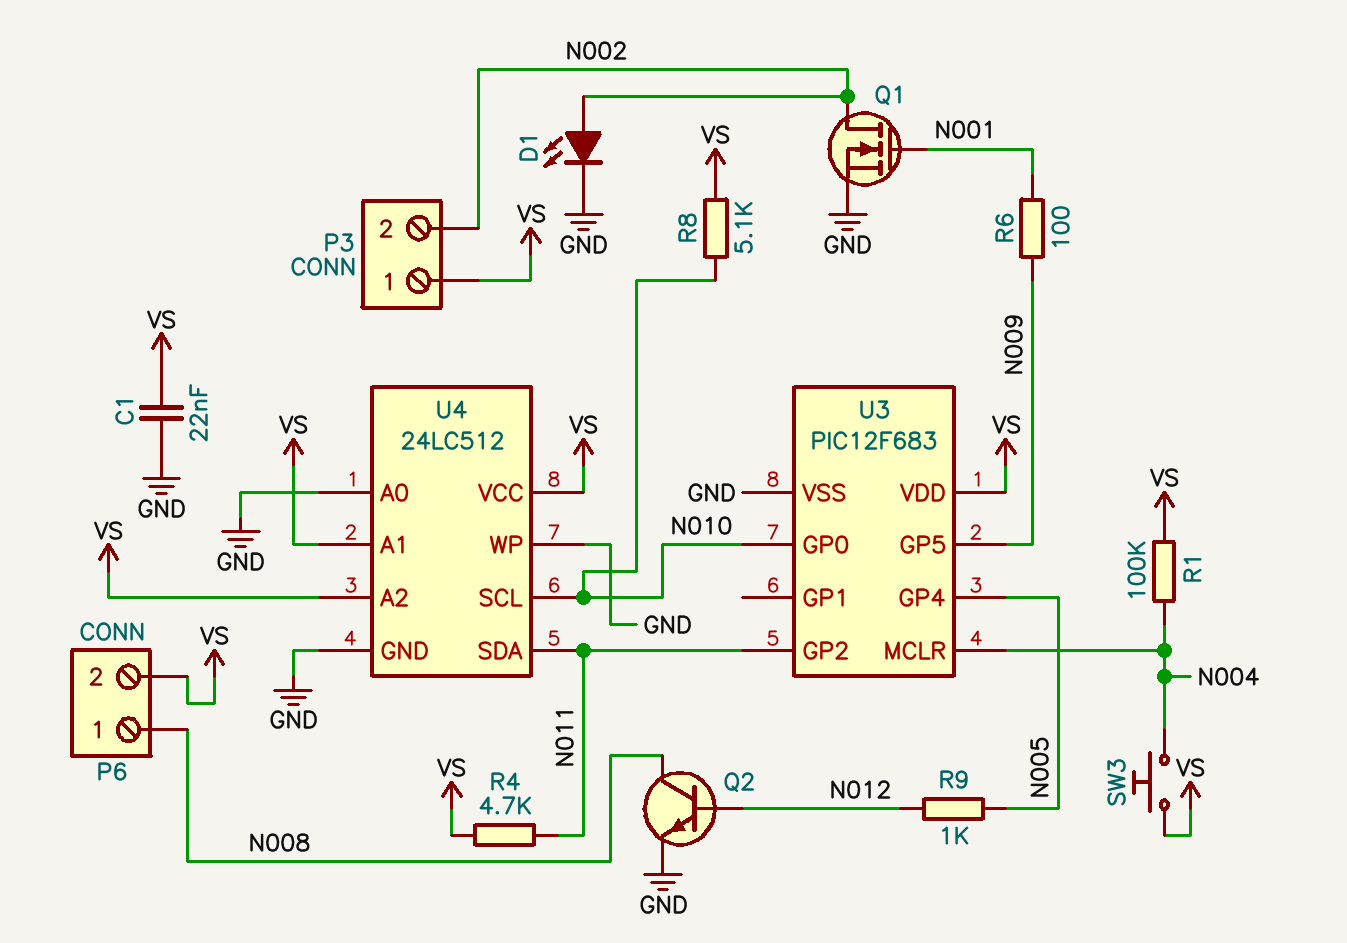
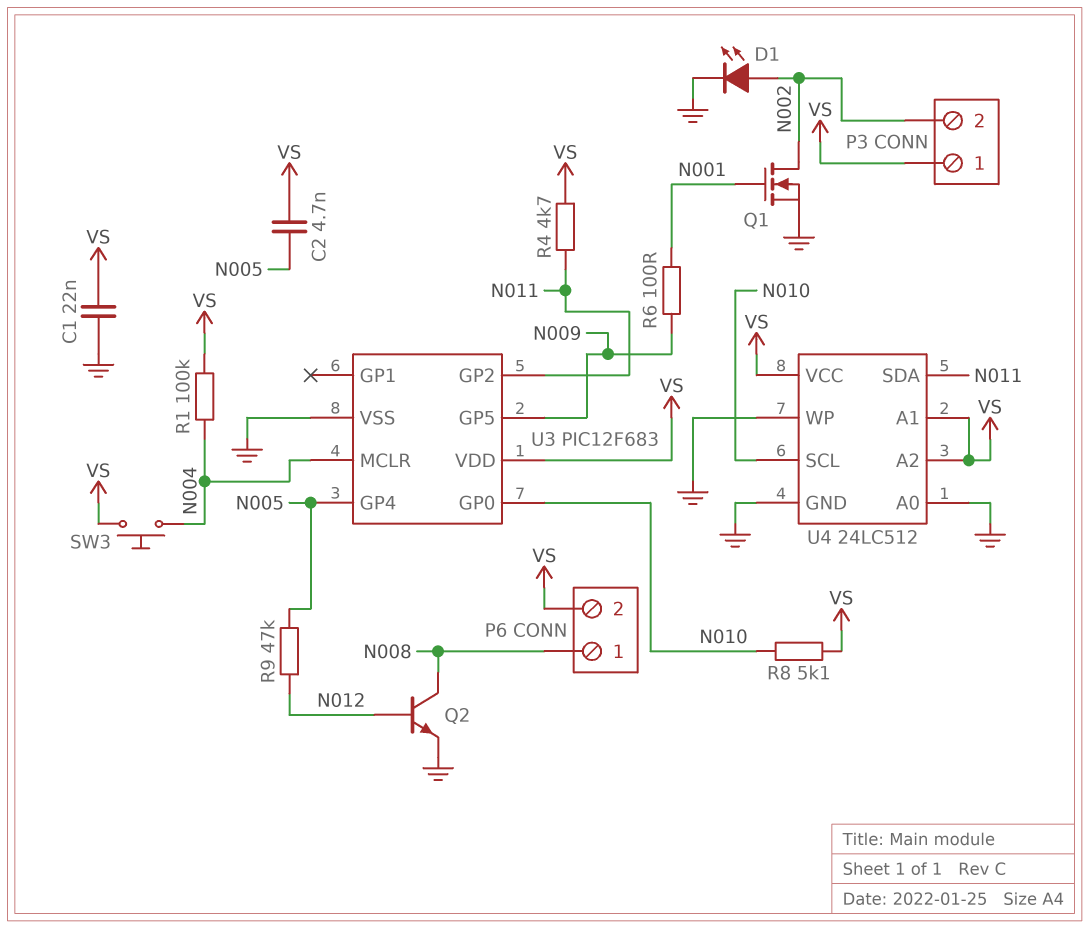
C2: none -> 4.7nF (N005, VS)
R9: 1k (N005, N012) -> 47k (N005, N012)

